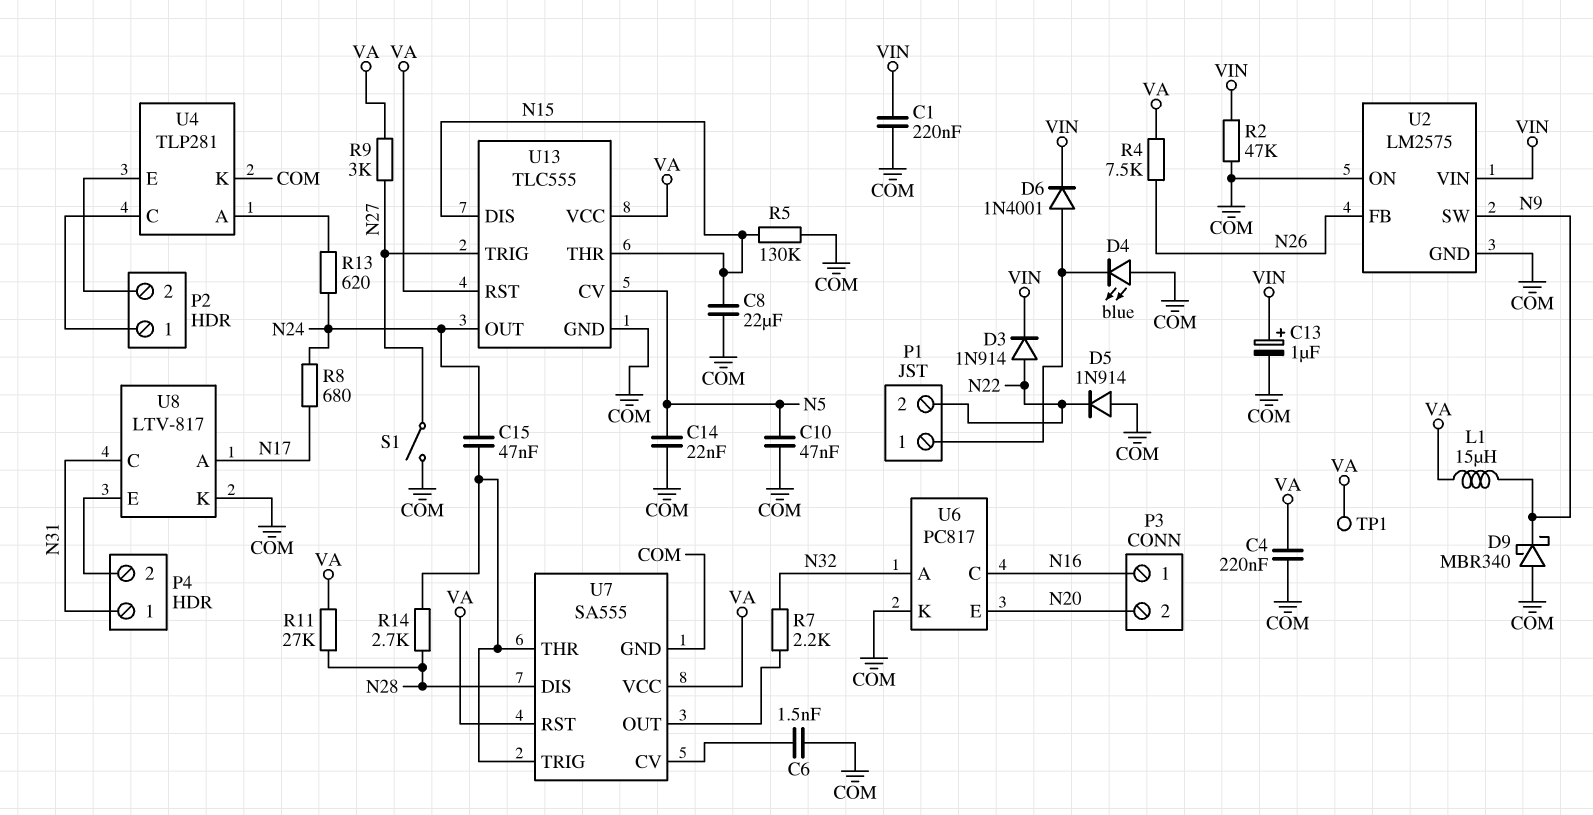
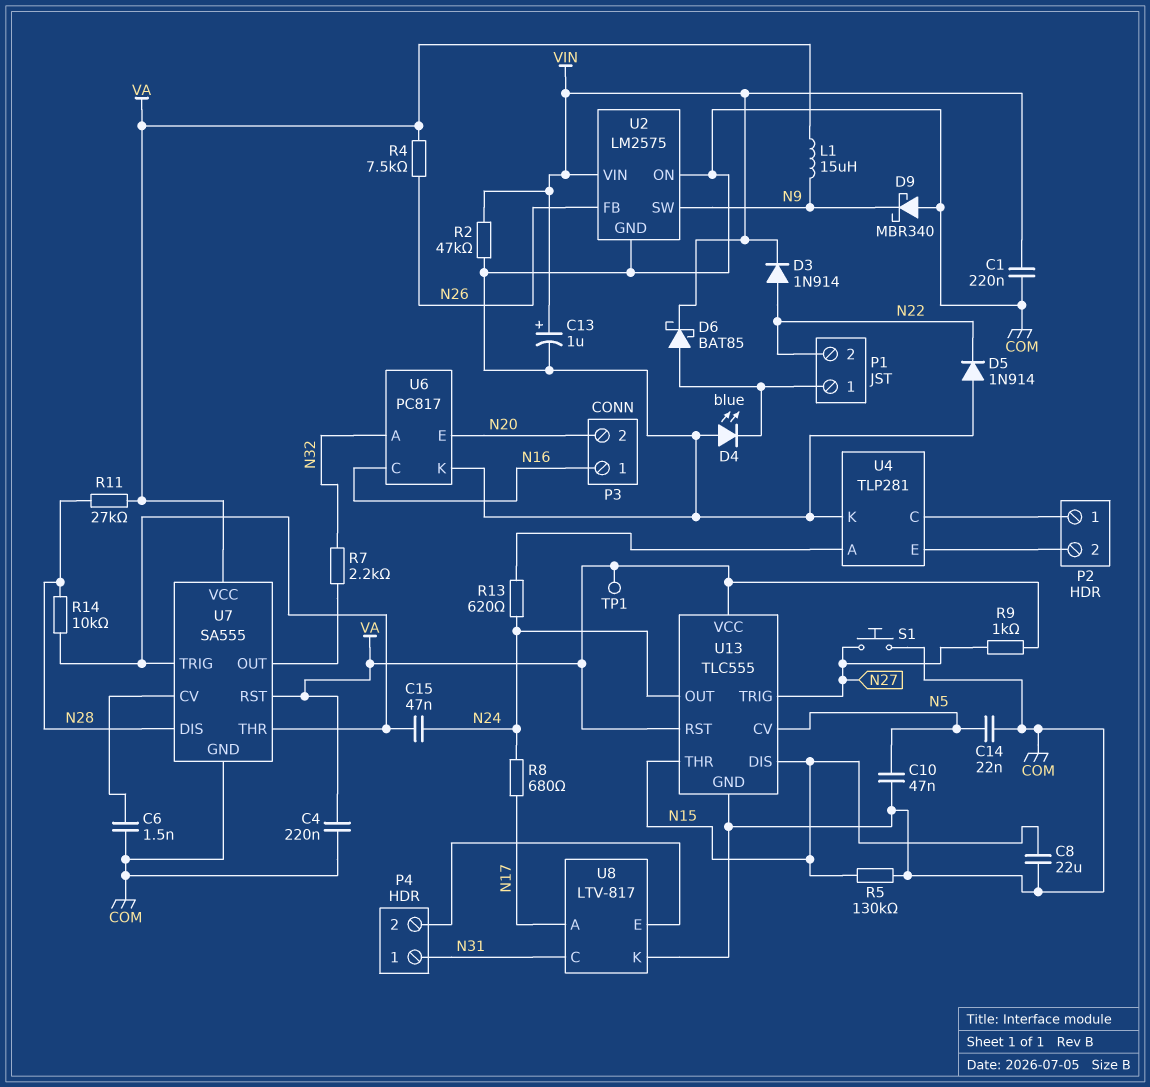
D6: diode 1N4001 (A P1/1, K VIN) -> schottky BAT85 (A P1/1, K VIN)
R9: 3k (N27, VA) -> 1k (N27, VA)
R14: 2.7k (N28, U7/THR) -> 10k (N28, U7/THR)
S1: switch (COM, N27) -> button (COM, N27)

